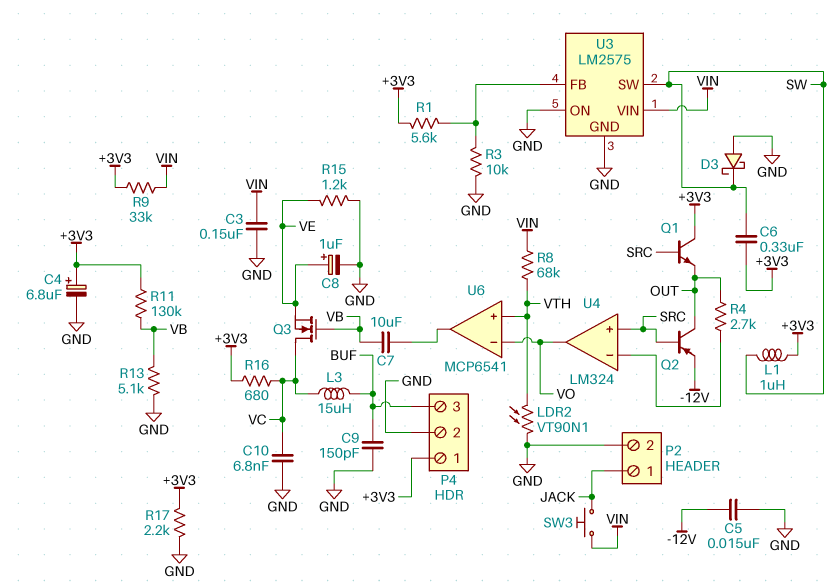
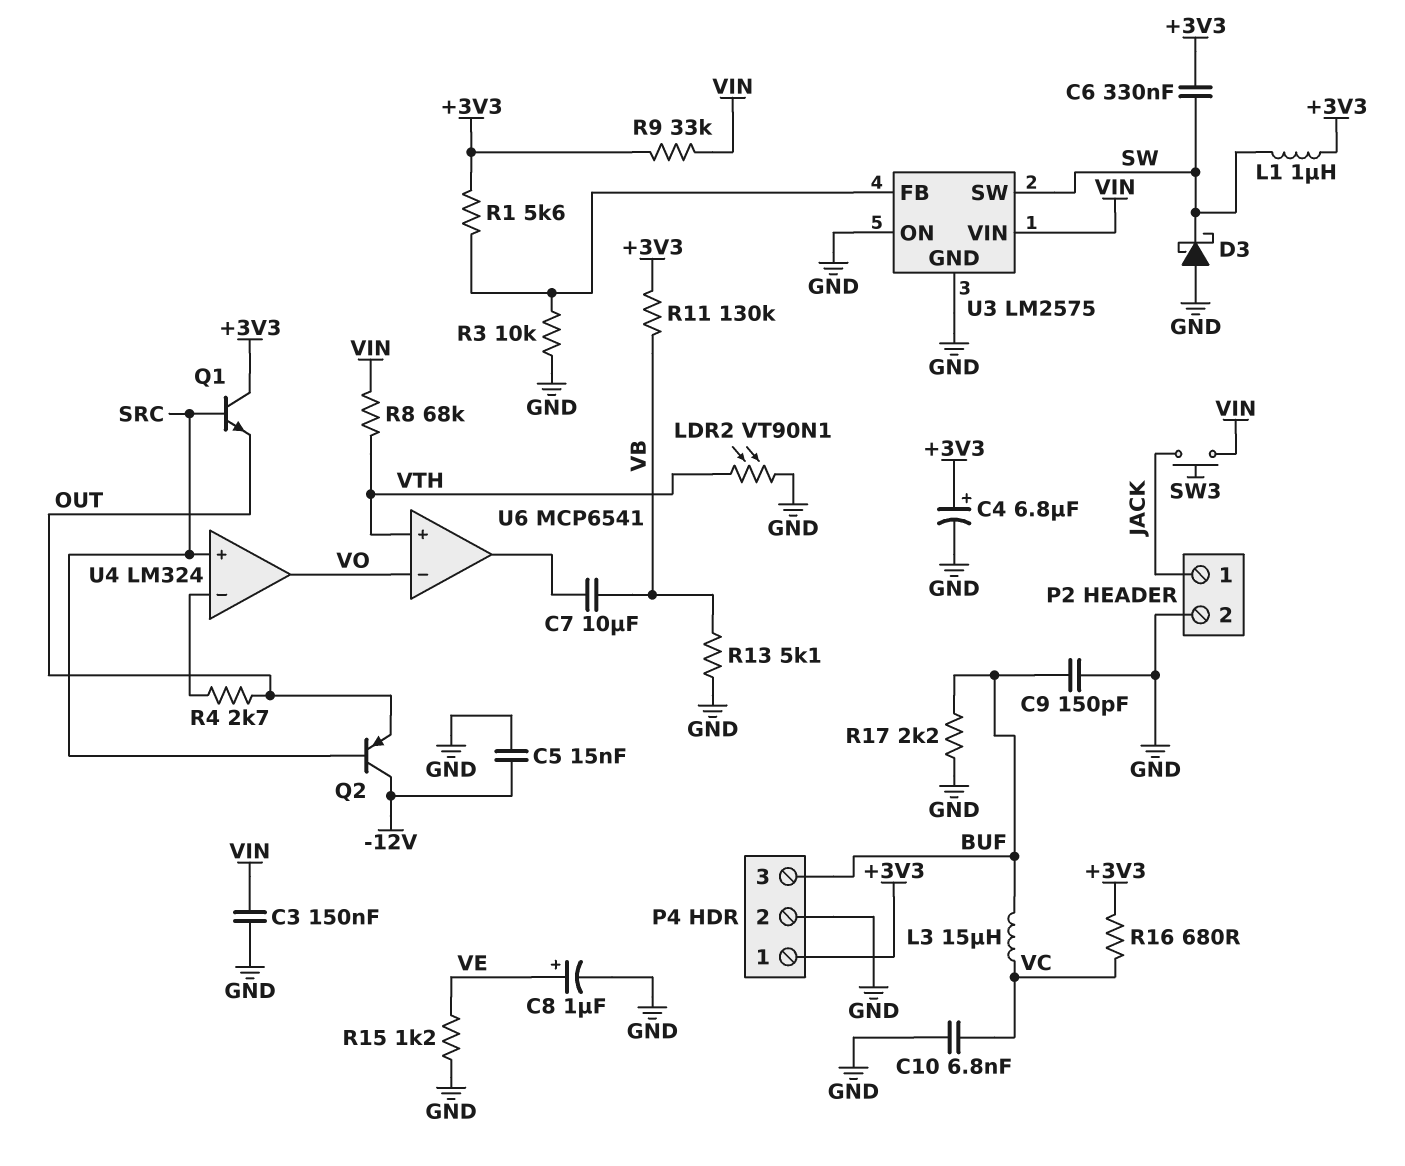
Q2: PNP (B SRC, C OUT, E -12V) -> PNP (B SRC, C -12V, E OUT)
Q3: NMOS (G VB, D VC, S VE) -> none
R17: 2.2k (+3V3, GND) -> 2.2k (BUF, GND)

